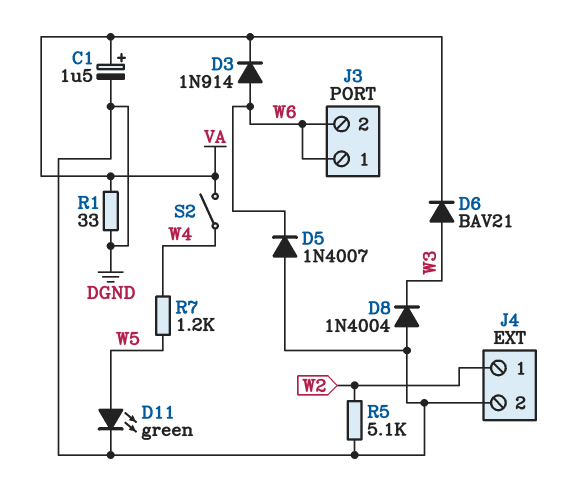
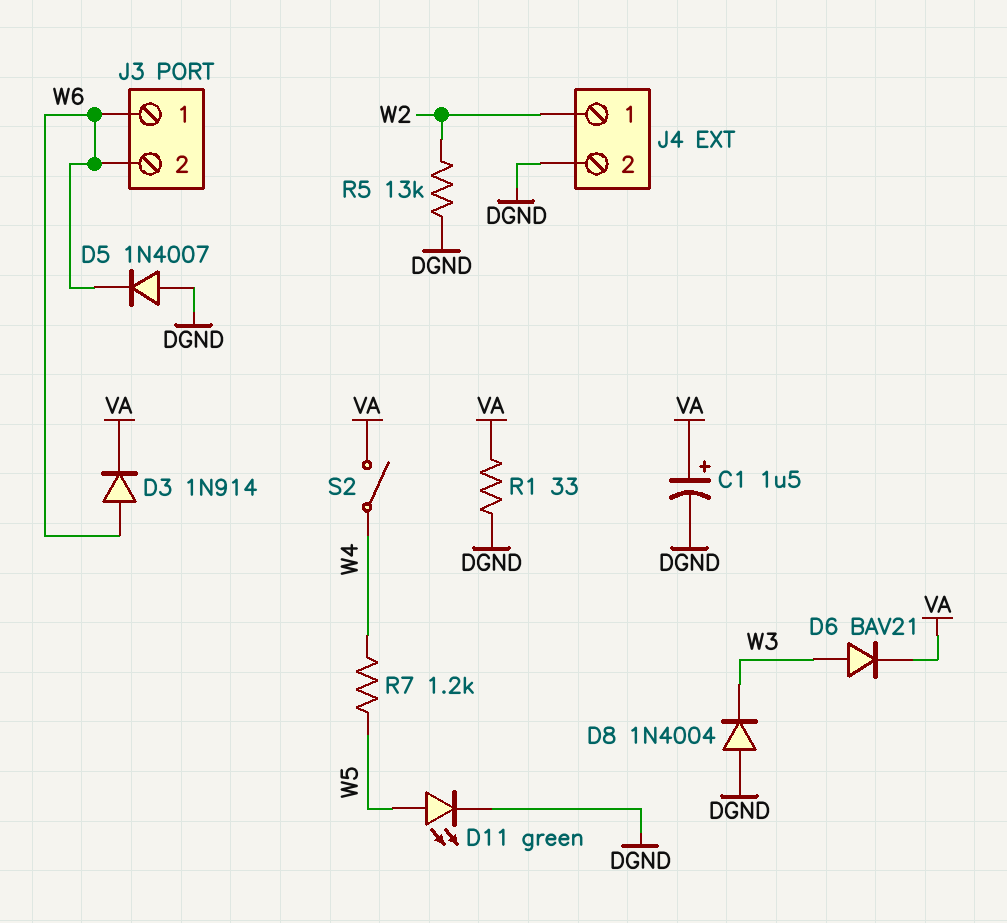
R5: 5.1k (DGND, W2) -> 13k (DGND, W2)

